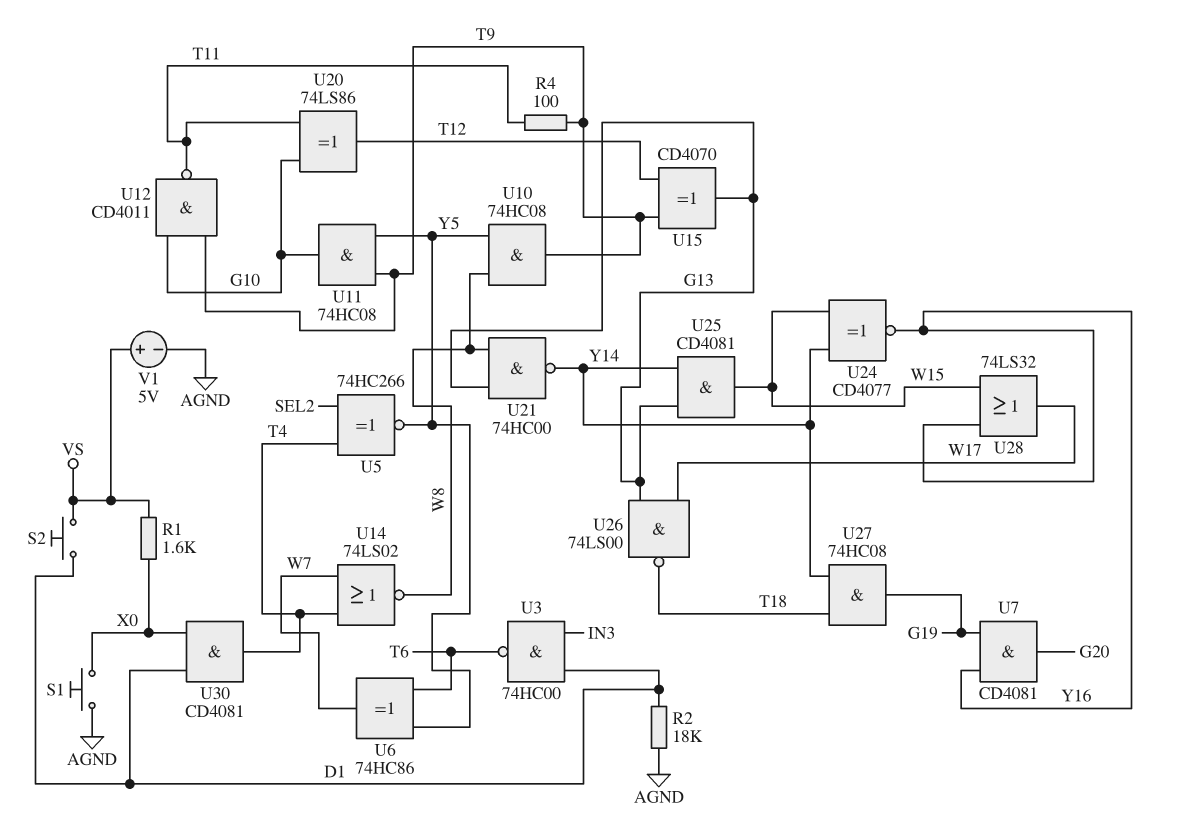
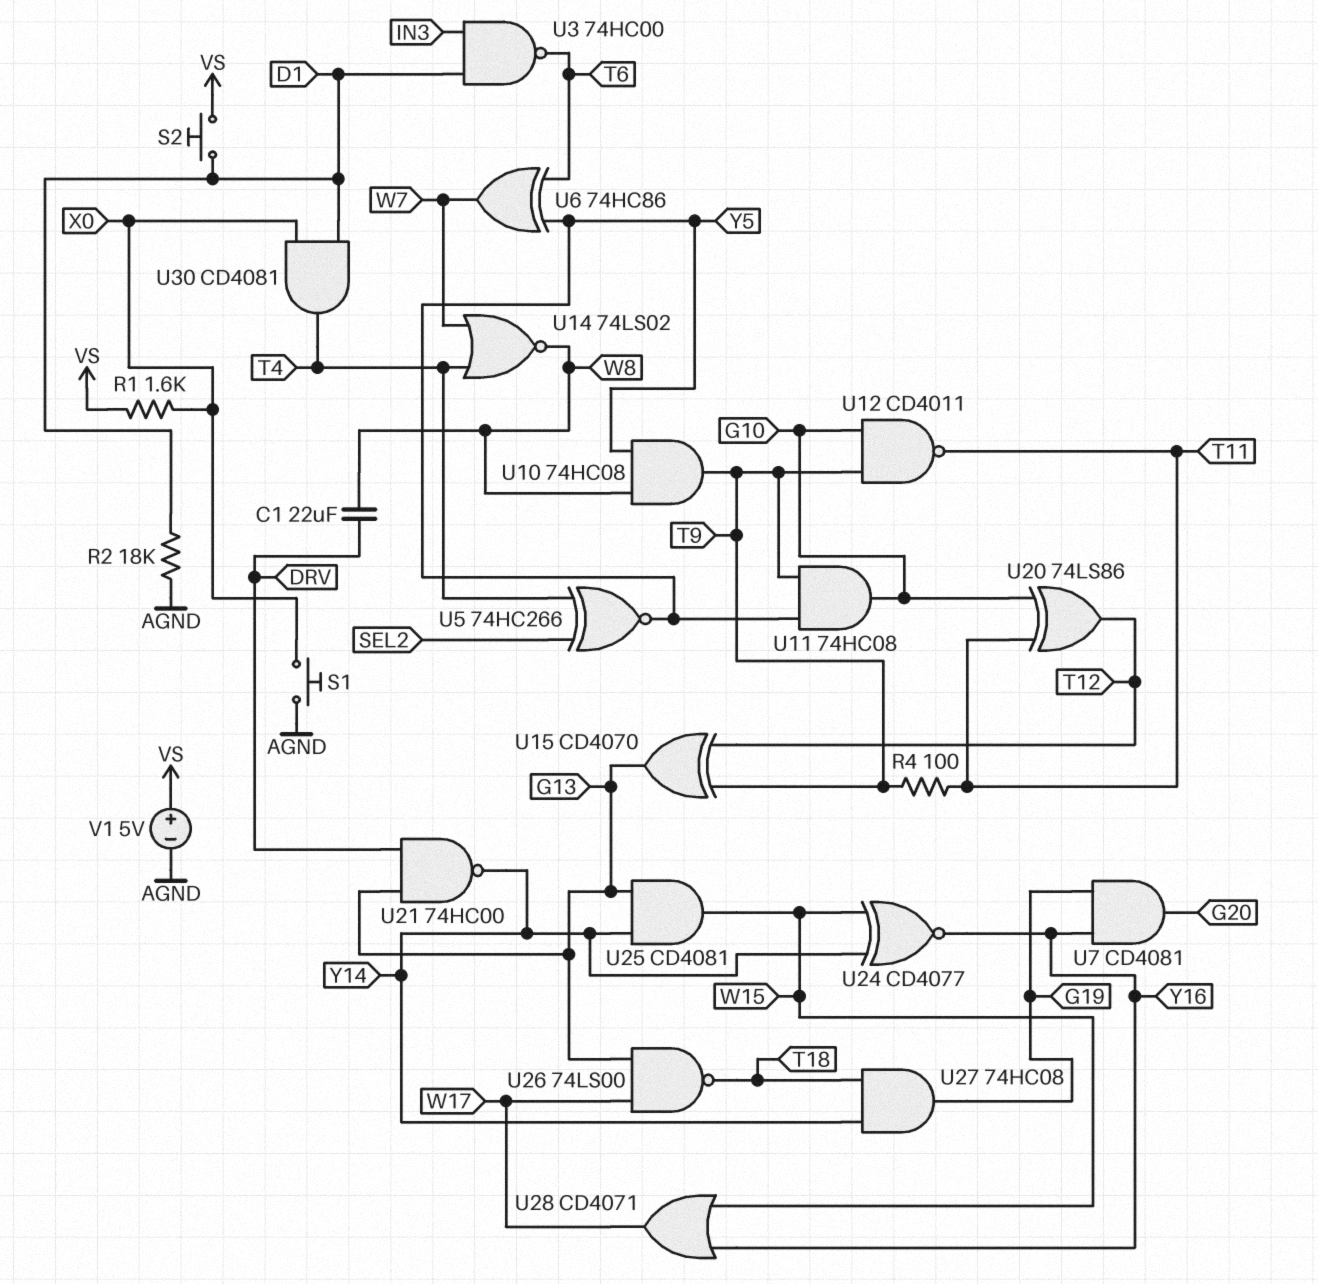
C1: none -> 22uF (DRV, W8)
U21: NAND 74HC00 (in G13, in W8, out Y14) -> NAND 74HC00 (in DRV, in G13, out Y14)
U28: OR 74LS32 (in W15, in Y16, out W17) -> OR CD4071 (in W15, in Y16, out W17)

